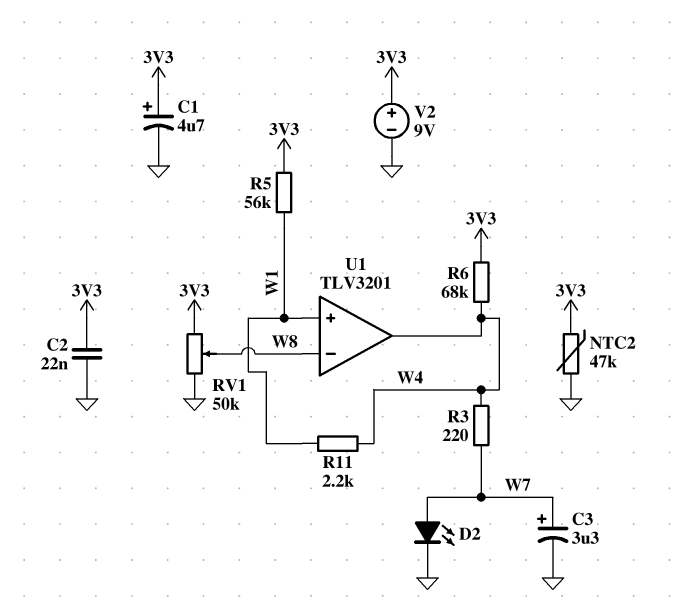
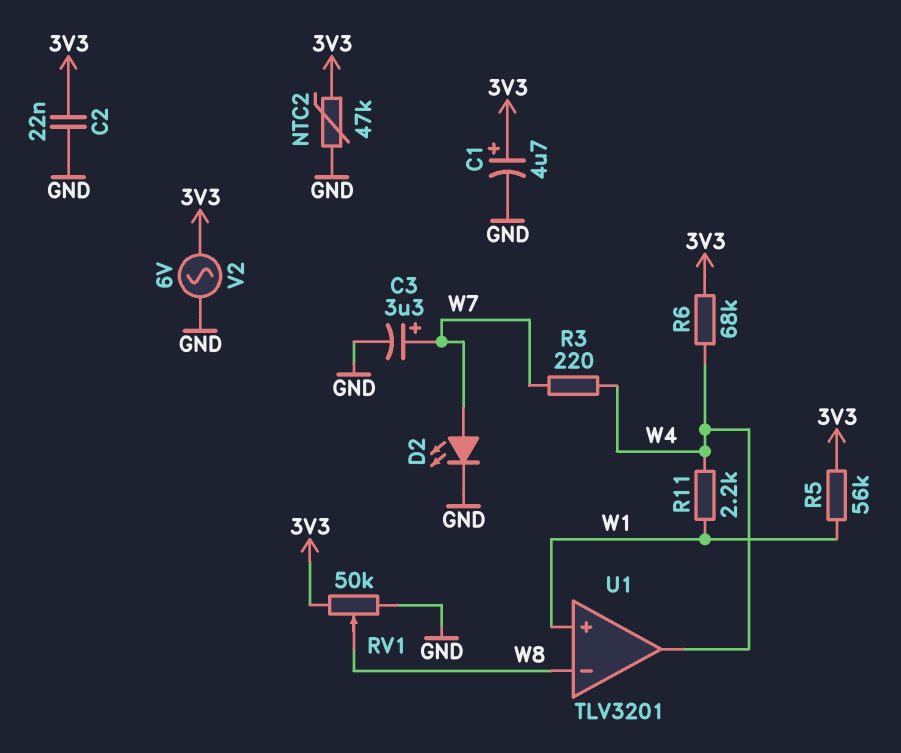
V2: 9V (plus 3V3, minus GND) -> AC 6V (3V3, GND)

